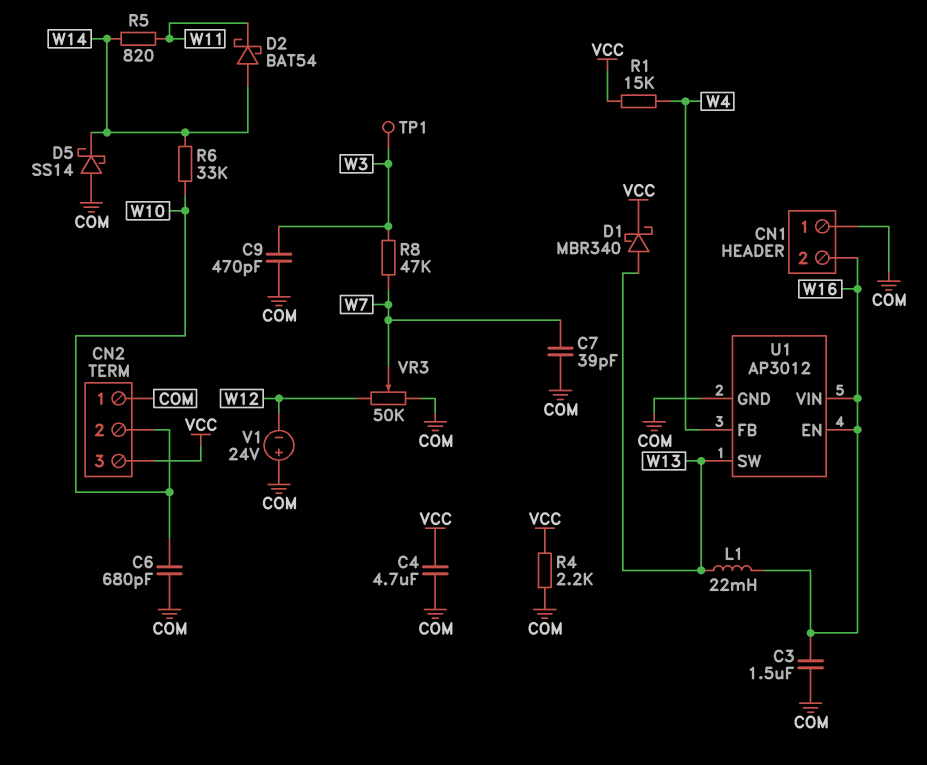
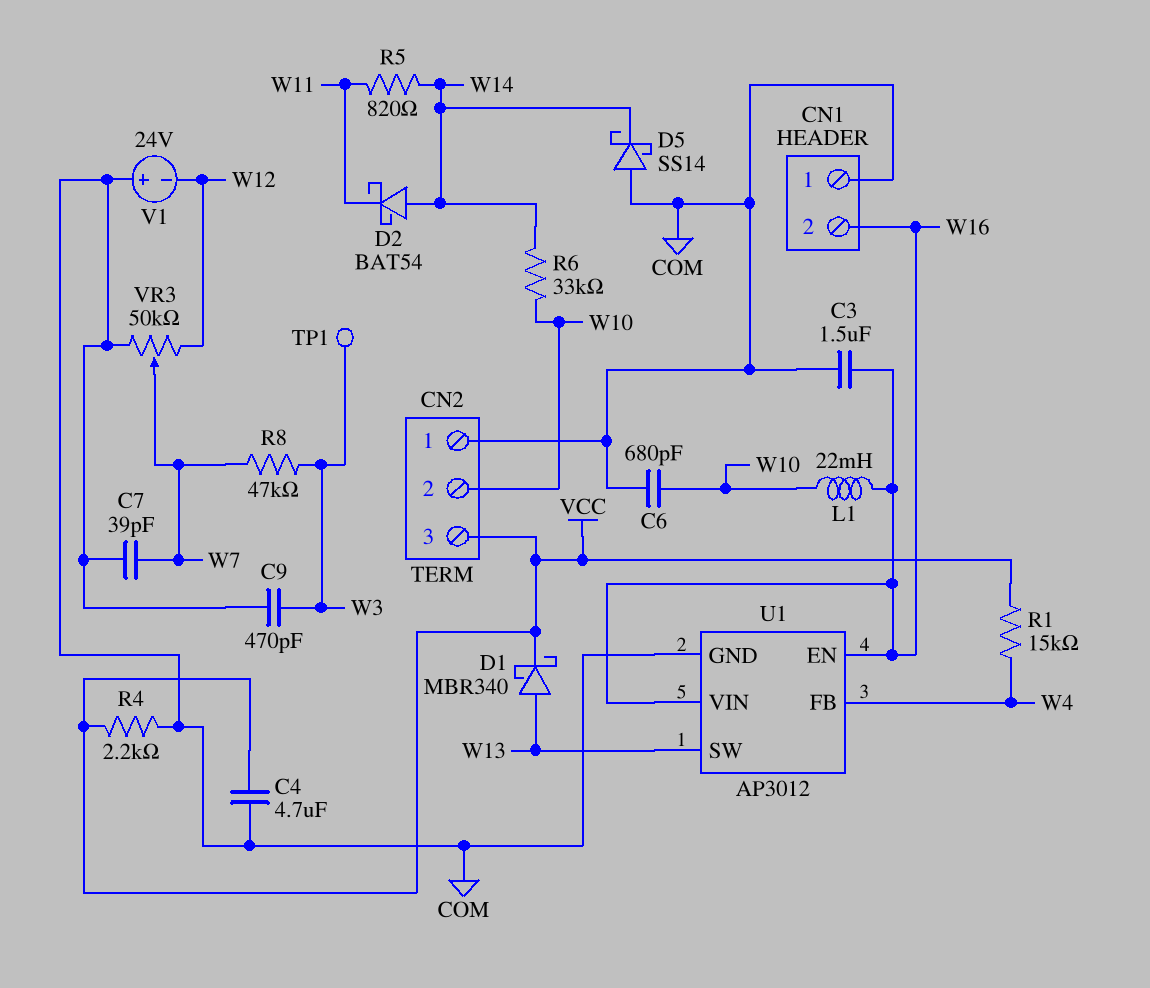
L1: 22mH (W13, W16) -> 22mH (W10, W16)

